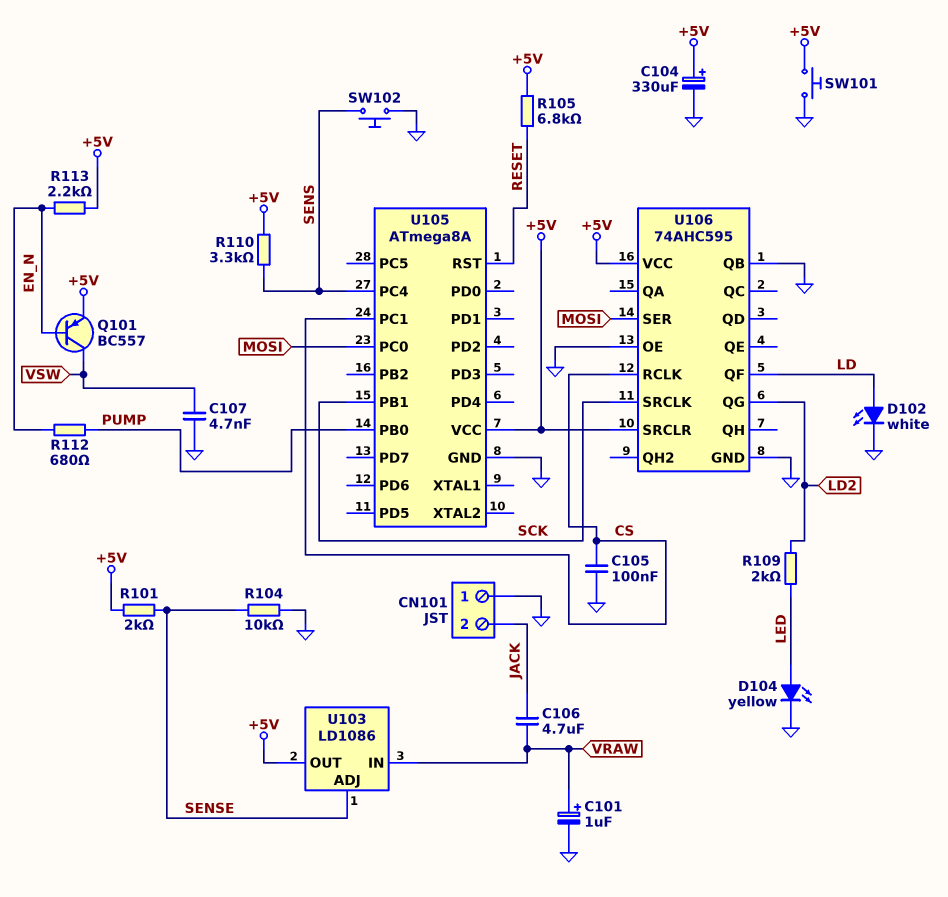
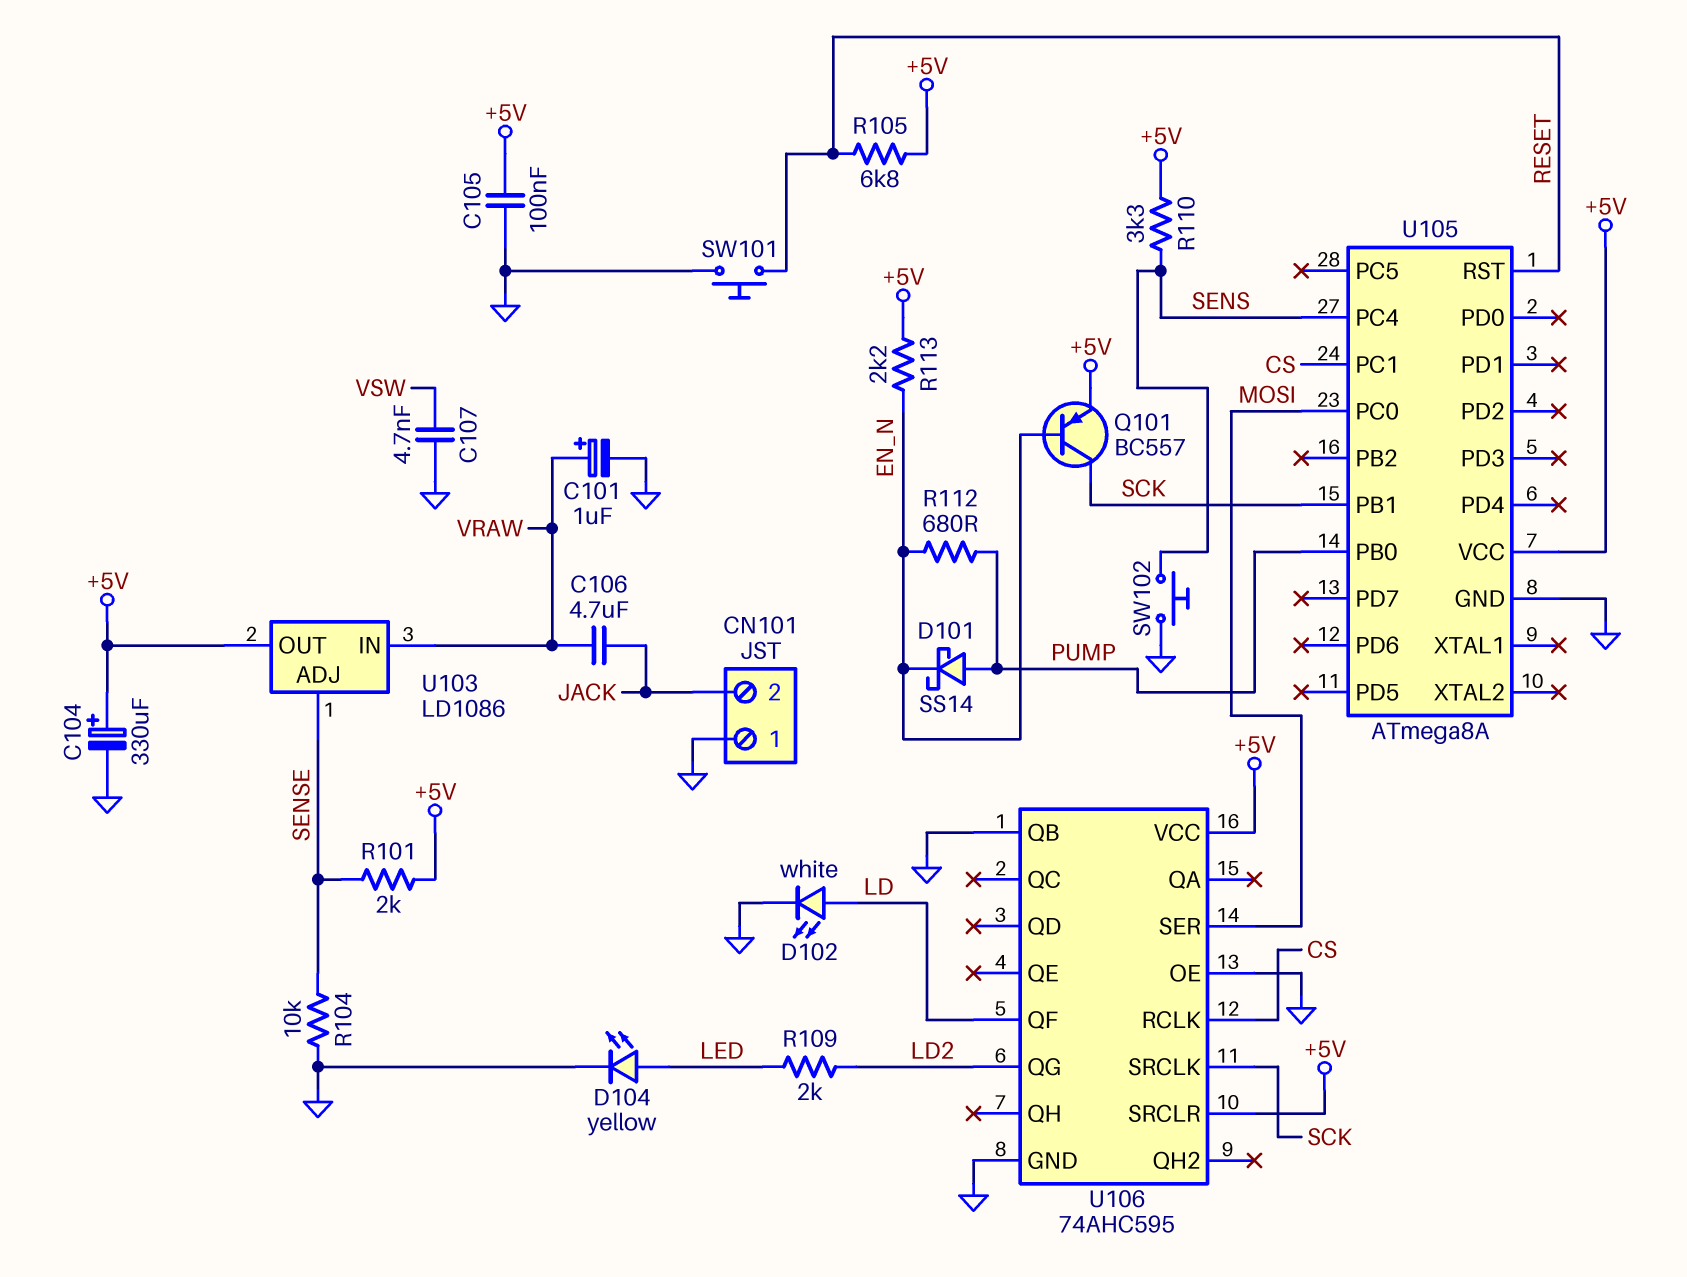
C105: 100nF (CS, GND) -> 100nF (+5V, GND)
D101: none -> schottky SS14 (A PUMP, K EN_N)
Q101: PNP BC557 (B EN_N, C VSW, E +5V) -> PNP BC557 (B EN_N, C SCK, E +5V)
SW101: button (+5V, GND) -> button (GND, RESET)

